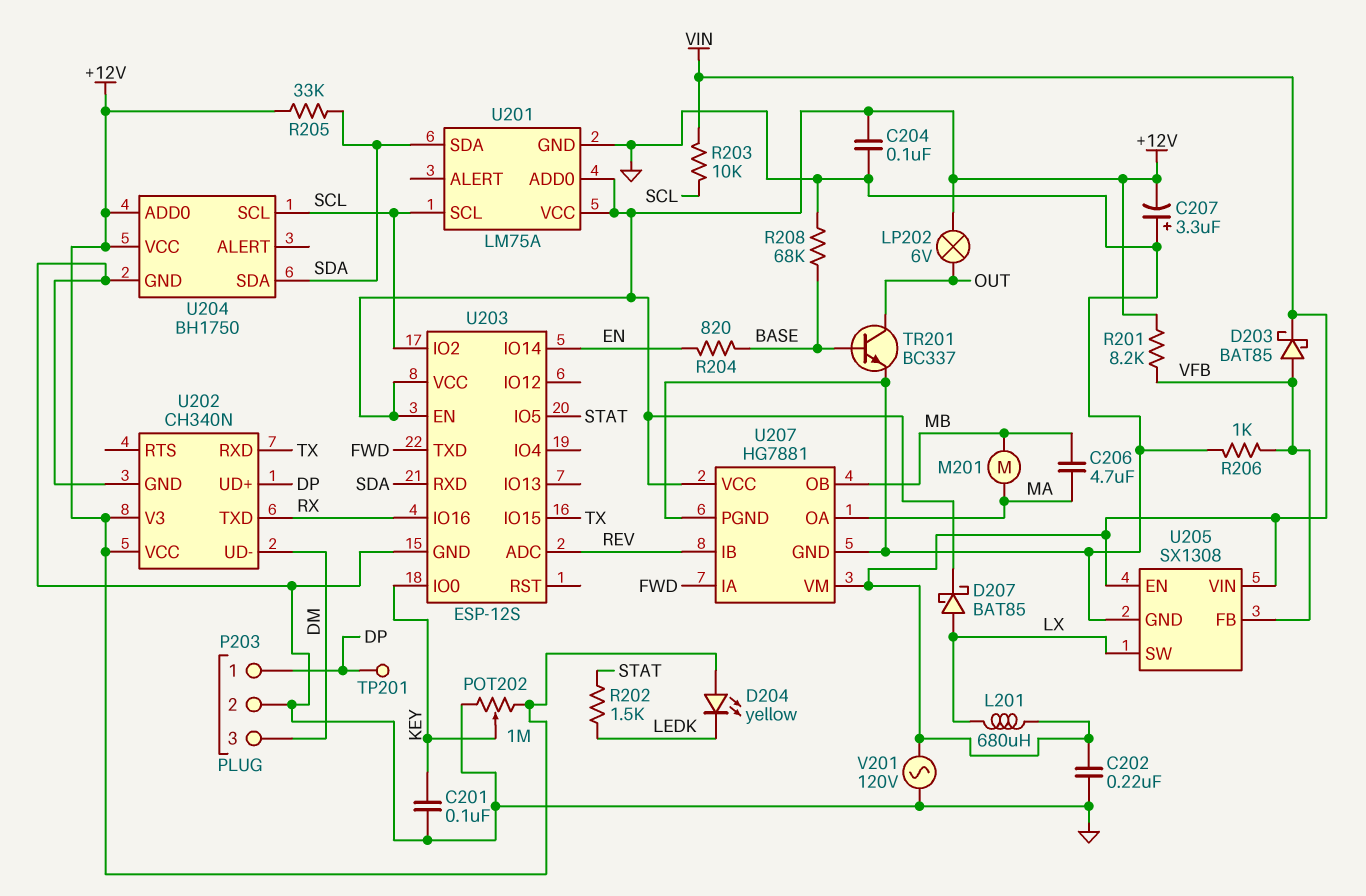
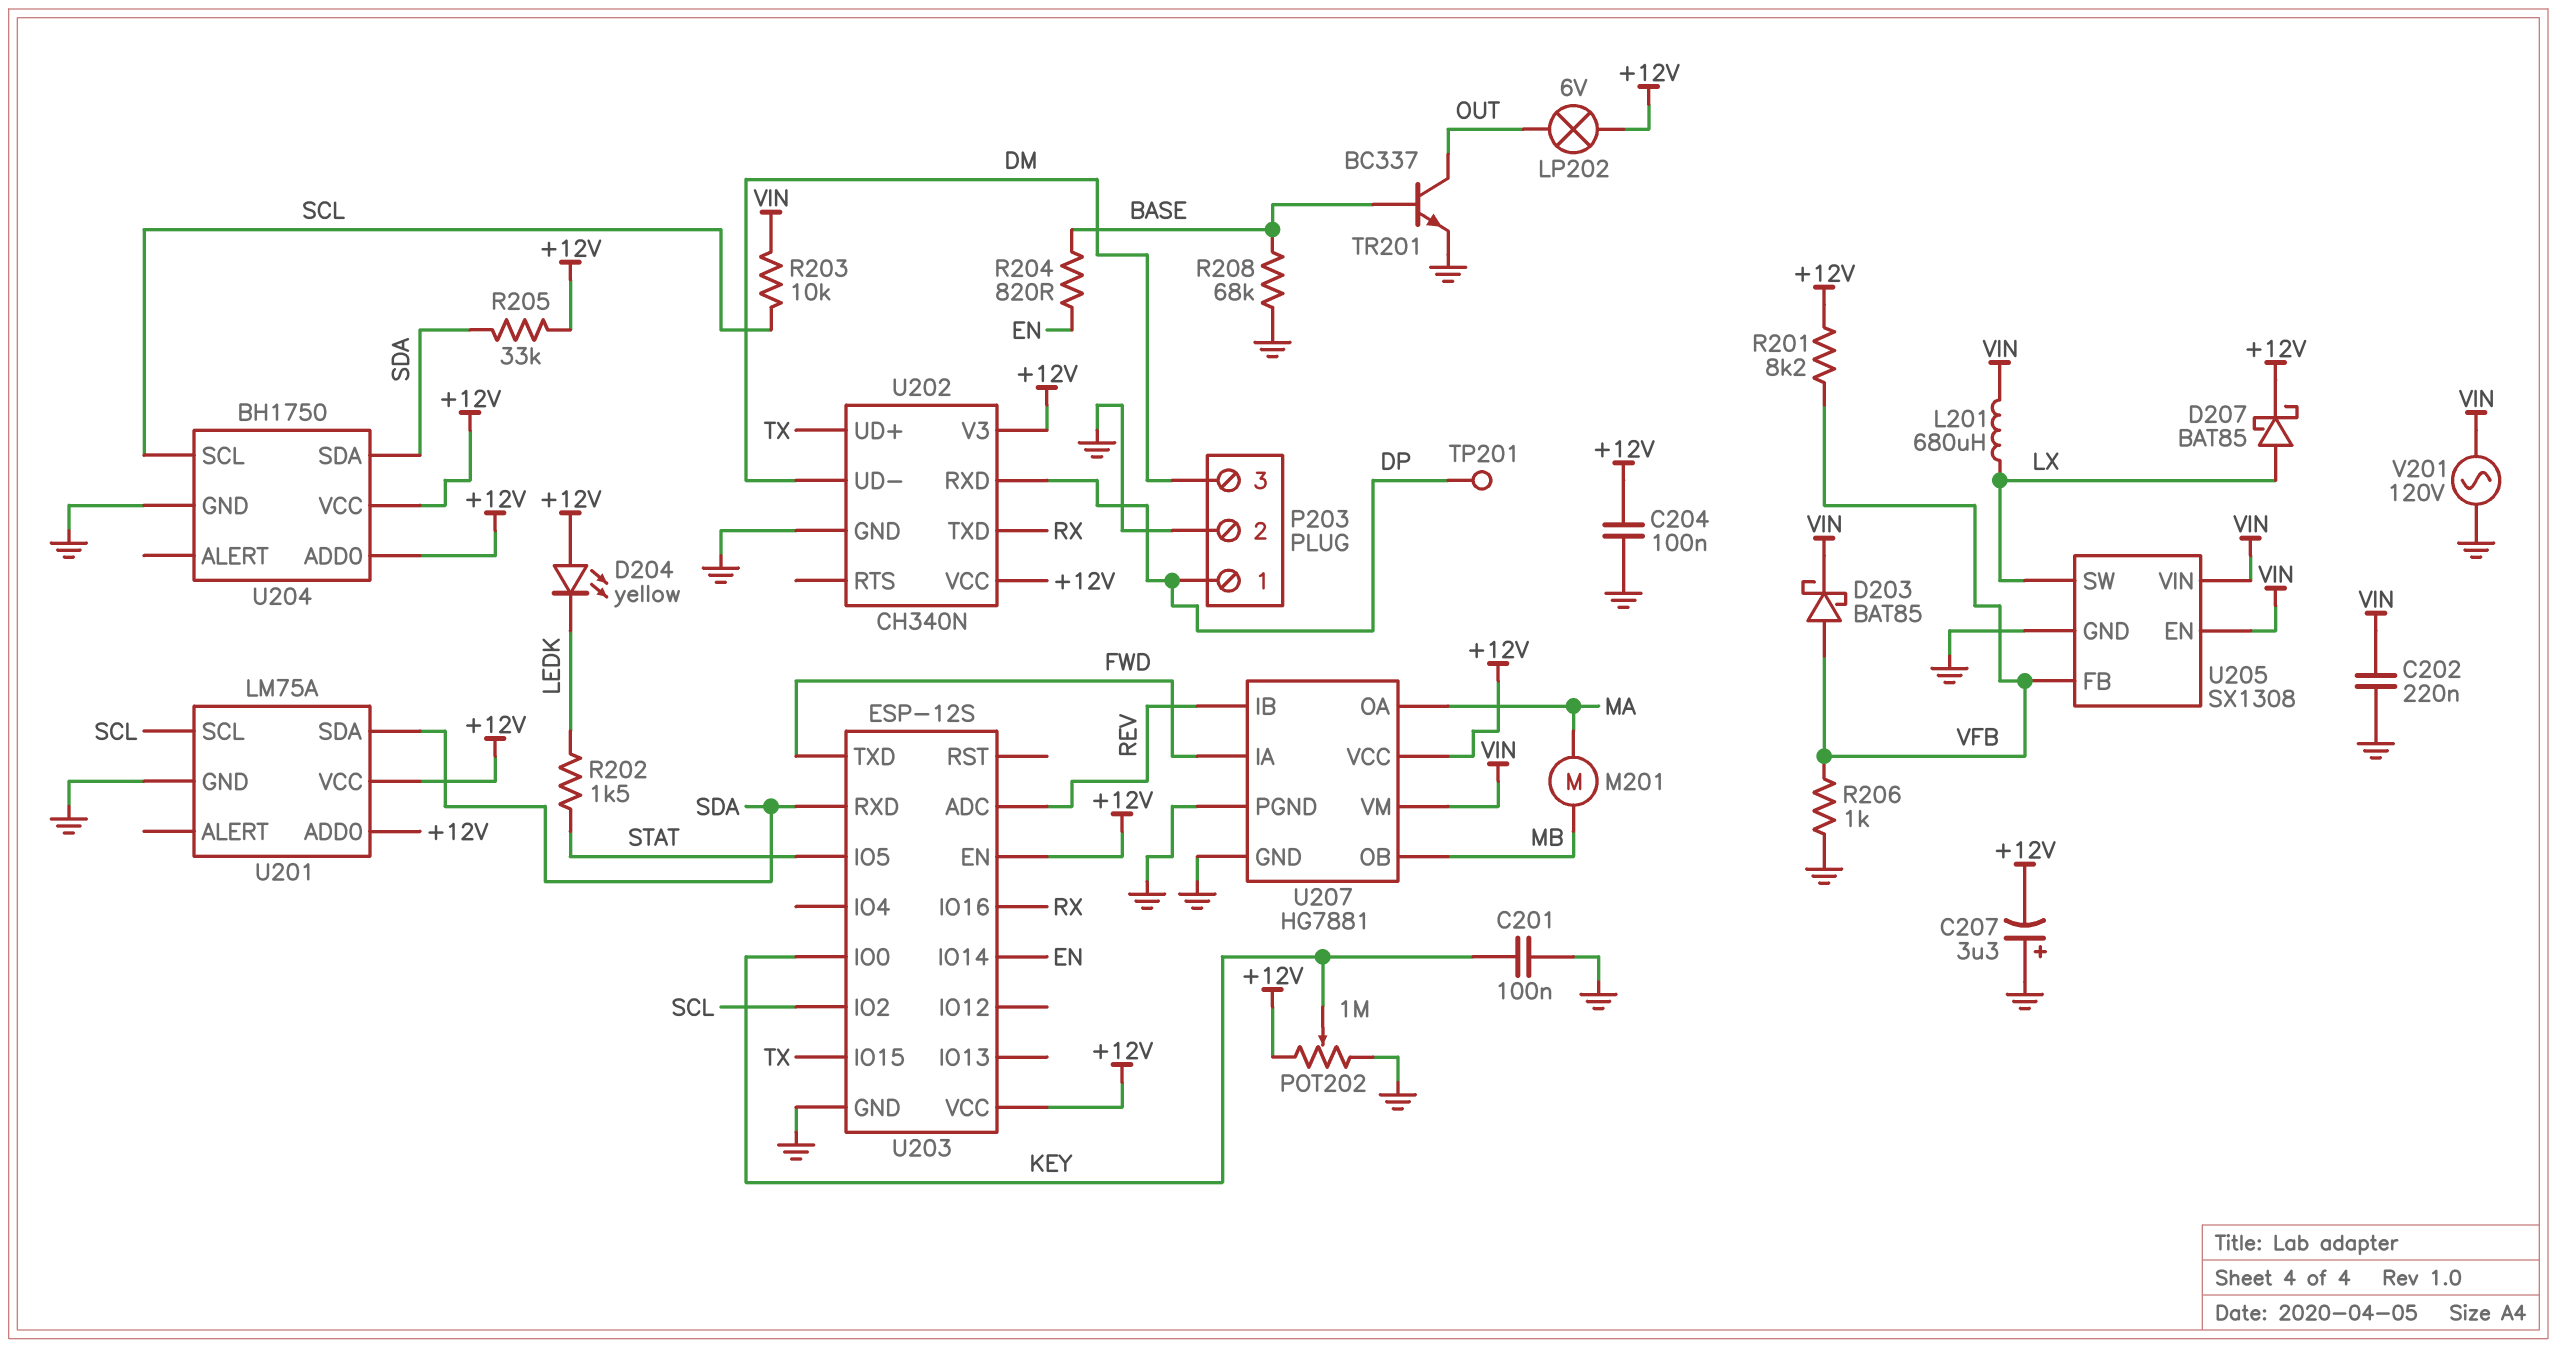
C206: 4.7uF (MA, MB) -> none
U202 pin RXD: TX -> DP
U202 pin UD+: DP -> TX

